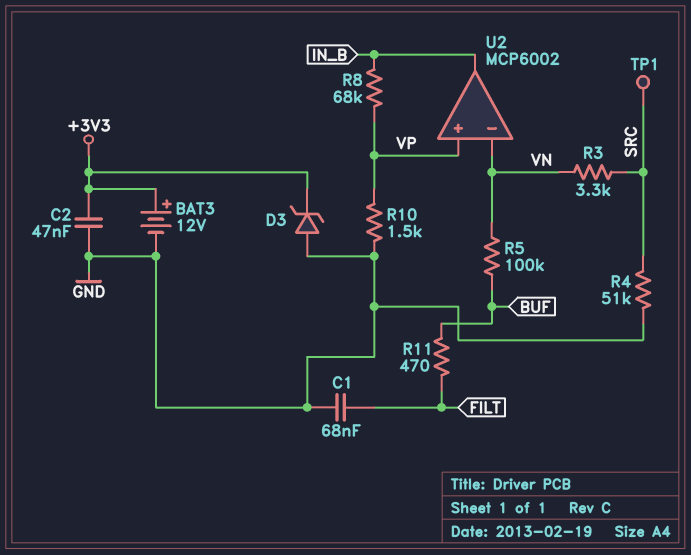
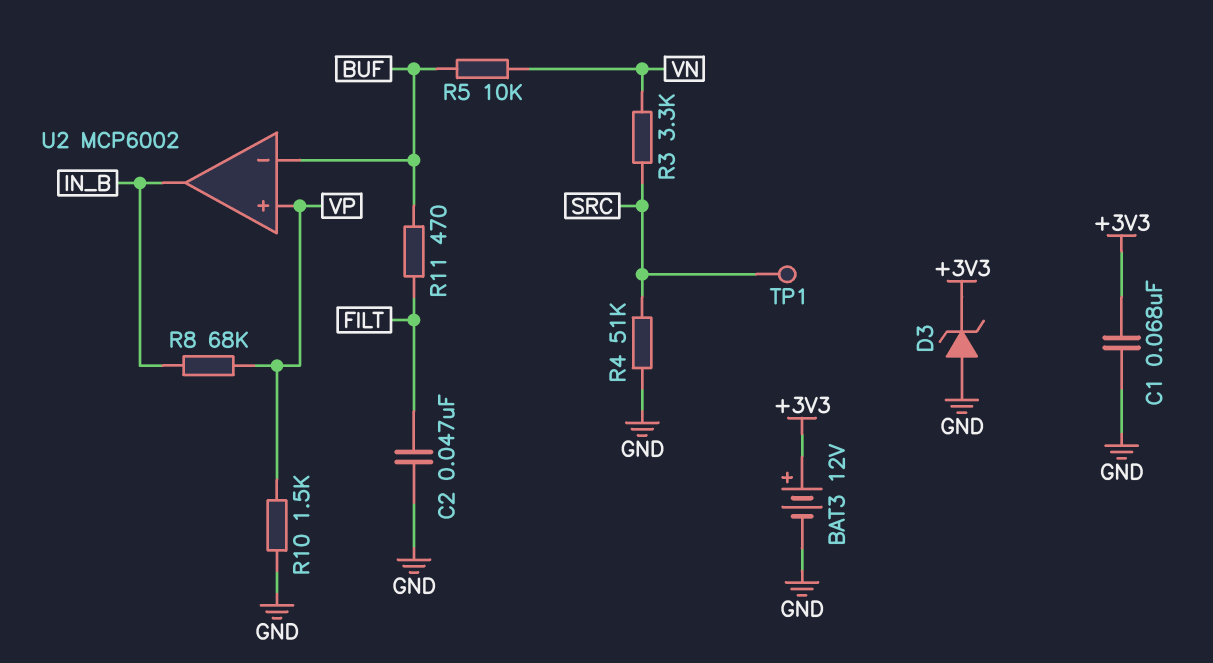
C1: 68nF (FILT, GND) -> 68nF (+3V3, GND)
C2: 47nF (+3V3, GND) -> 47nF (FILT, GND)
R5: 100k (BUF, VN) -> 10k (BUF, VN)
U2 pin in-: VN -> BUF

